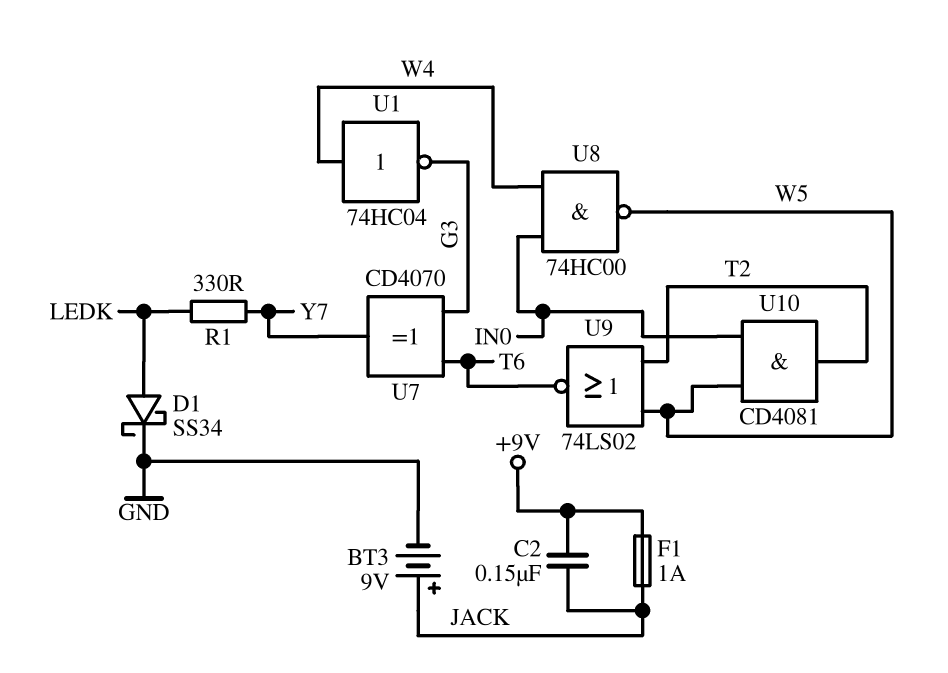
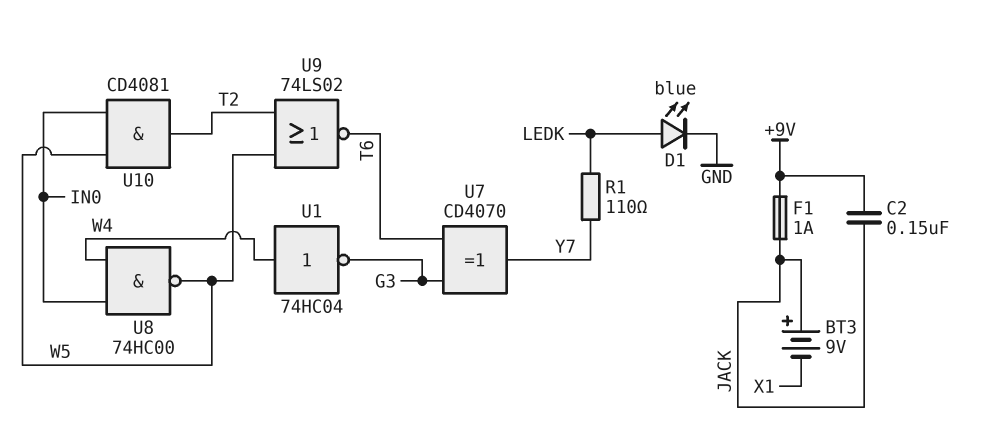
BT3: 9V (plus JACK, minus GND) -> 9V (plus JACK, minus X1)
D1: schottky SS34 (A LEDK, K GND) -> LED blue (A LEDK, K GND)
R1: 330 (LEDK, Y7) -> 110 (LEDK, Y7)

